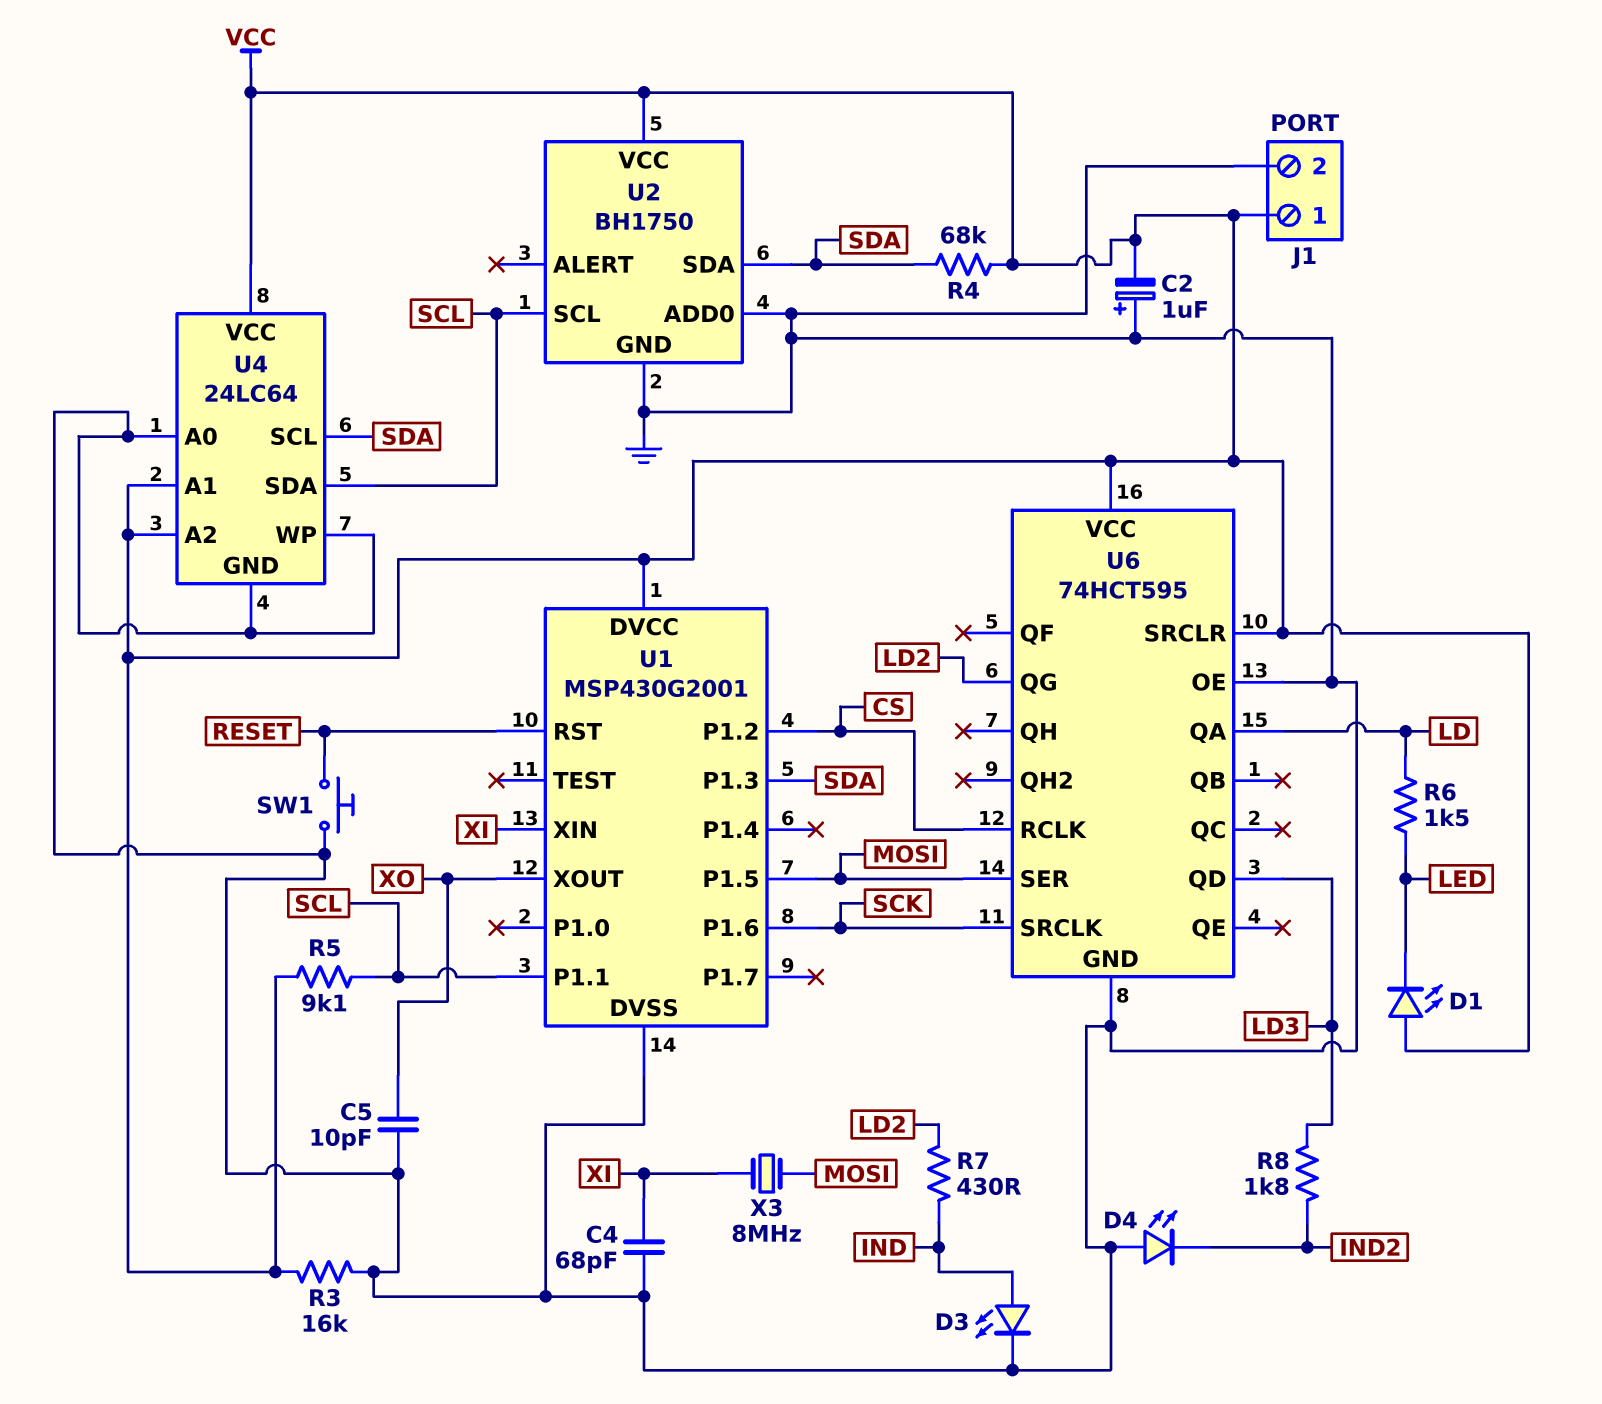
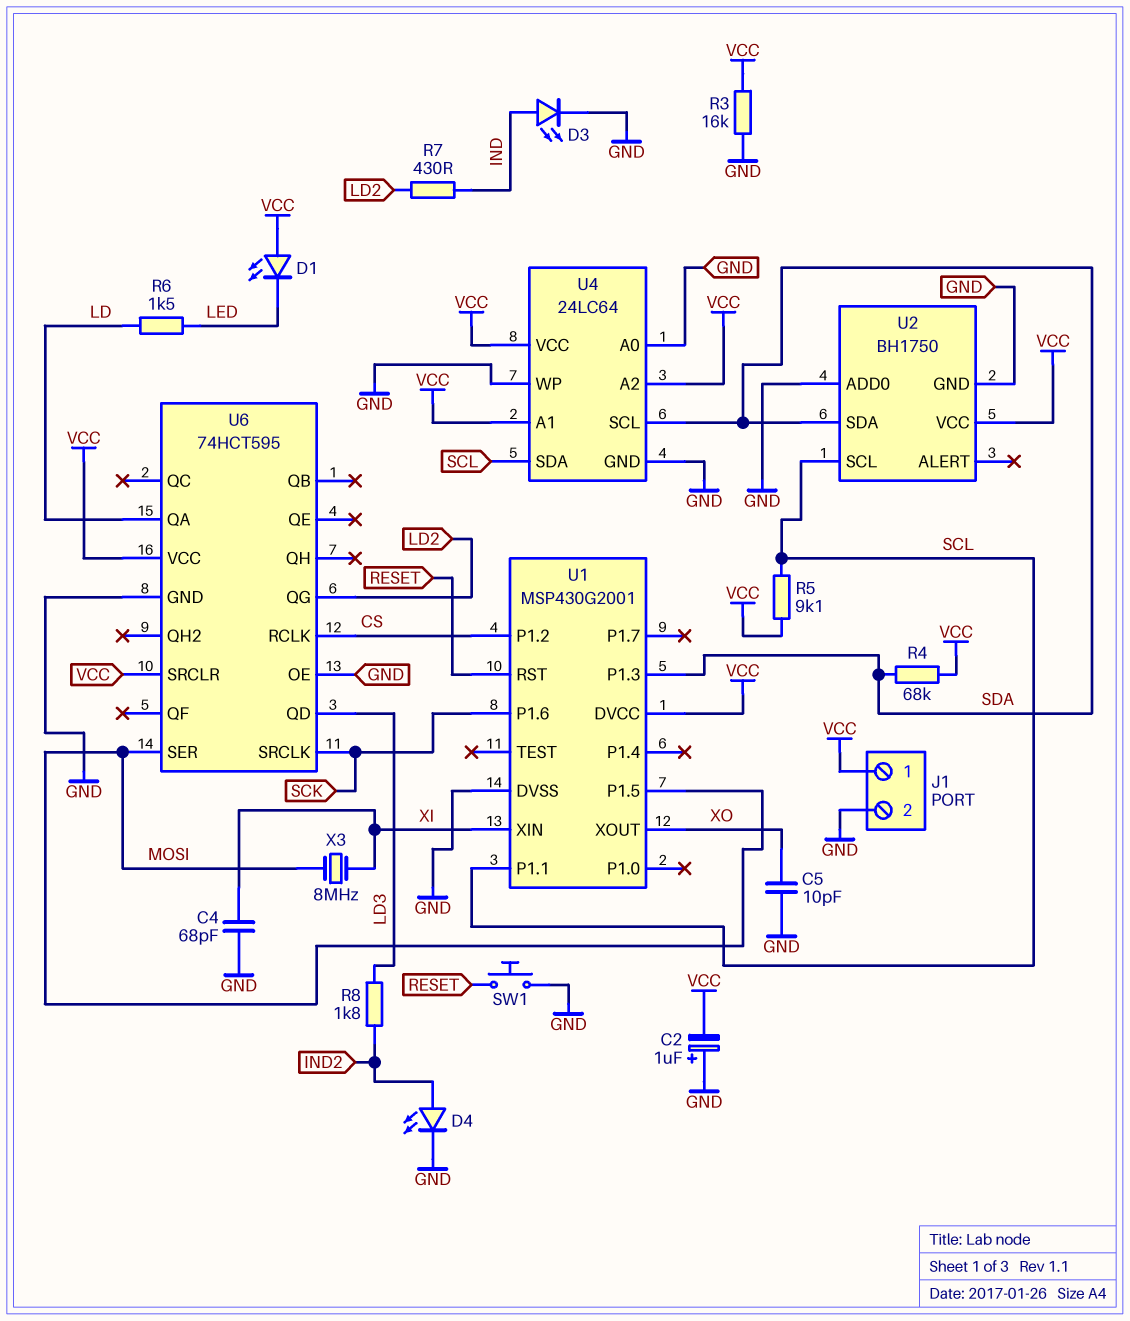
D4: LED (A GND, K IND2) -> LED (A IND2, K GND)

